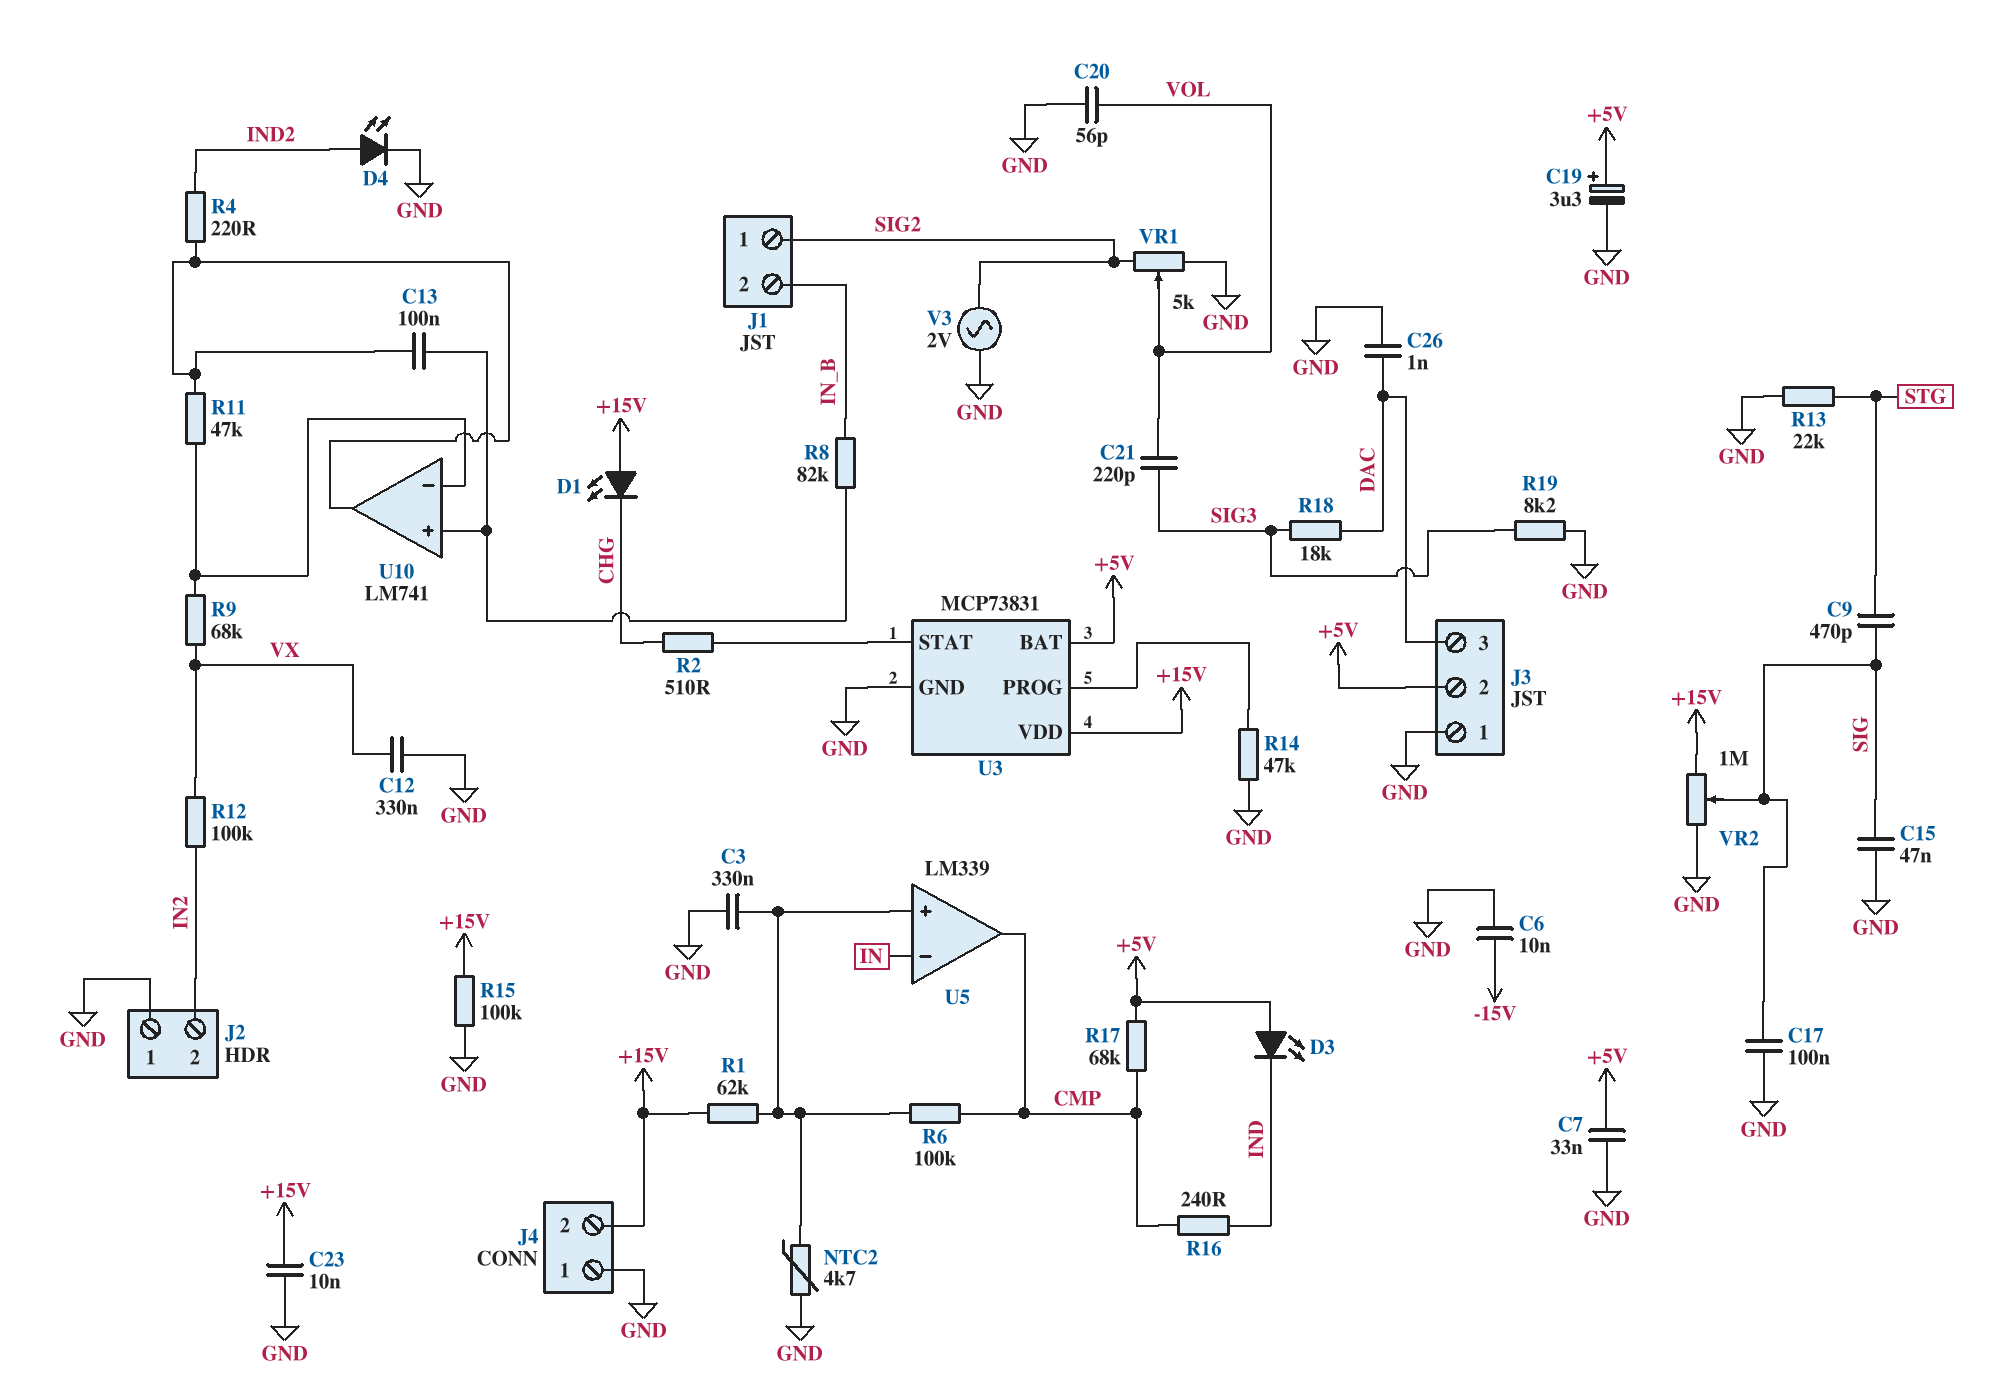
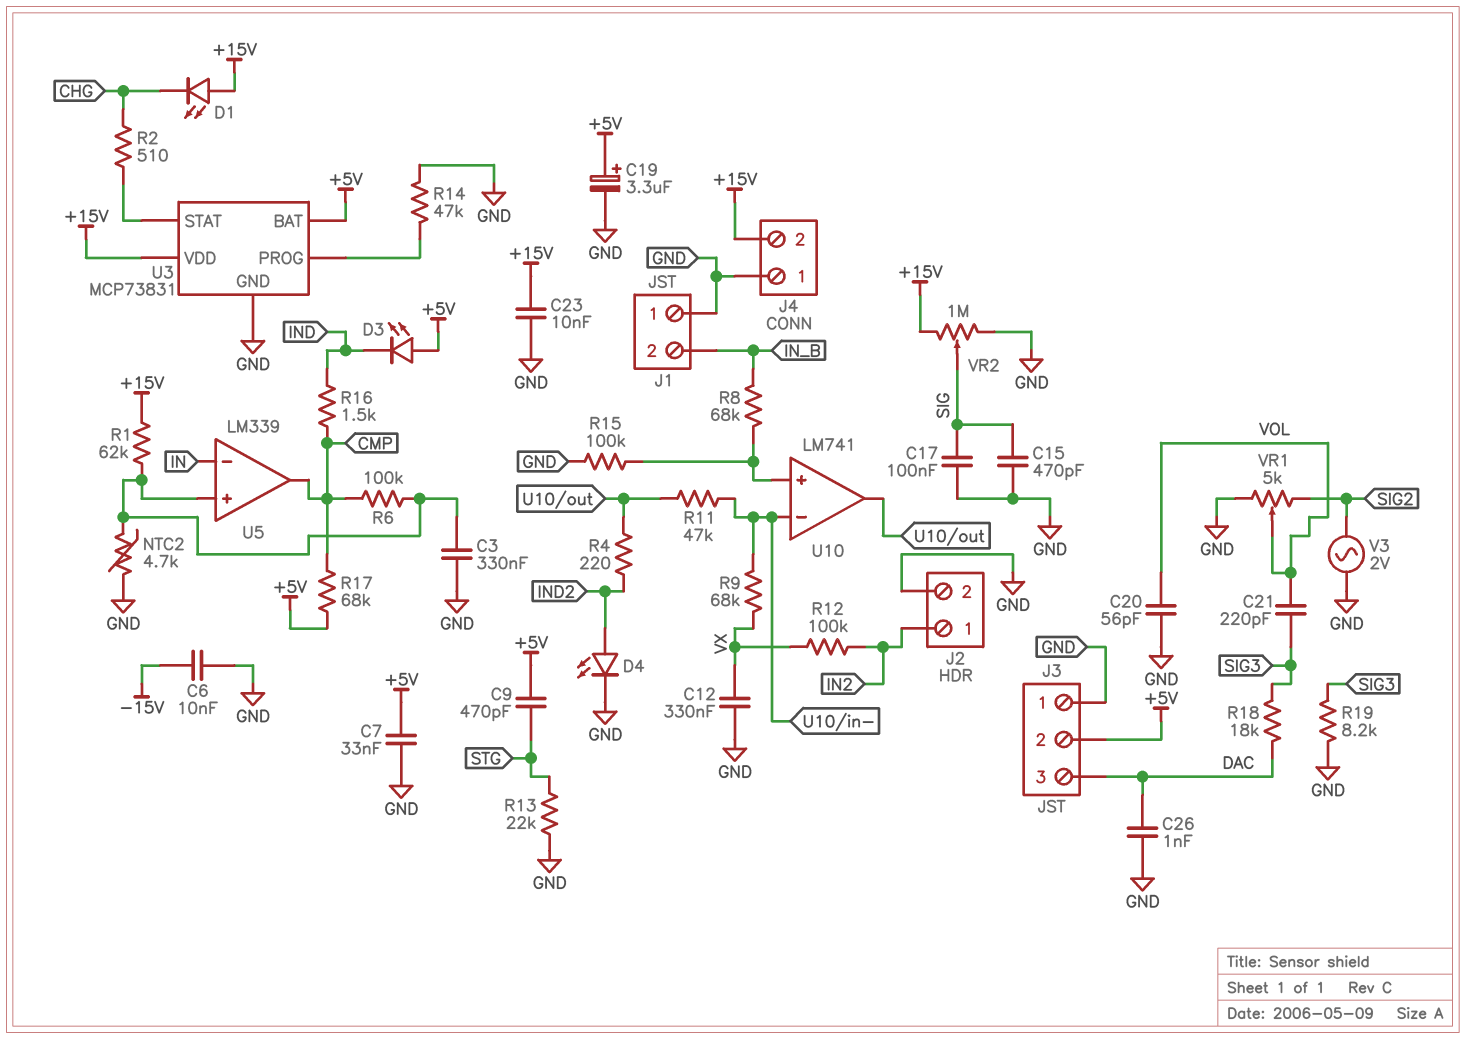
C9: 470pF (SIG, STG) -> 470pF (+5V, STG)
C13: 100nF (U10/in+, U10/out) -> none
C15: 47nF (GND, SIG) -> 470pF (GND, SIG)
J1 pin 1: SIG2 -> GND
J2 pin 1: GND -> IN2
J2 pin 2: IN2 -> GND
R8: 82k (IN_B, U10/in+) -> 68k (IN_B, U10/in+)
R15: 100k (+15V, GND) -> 100k (GND, U10/in+)
R16: 240 (CMP, IND) -> 1.5k (CMP, IND)

